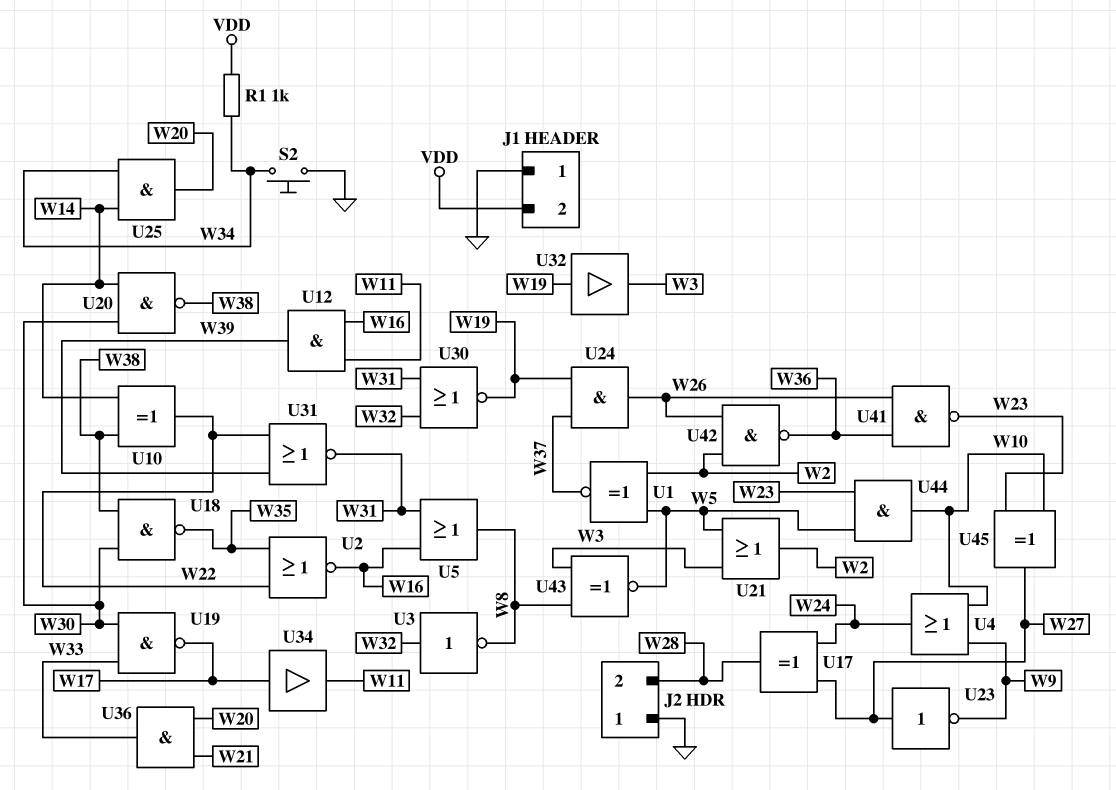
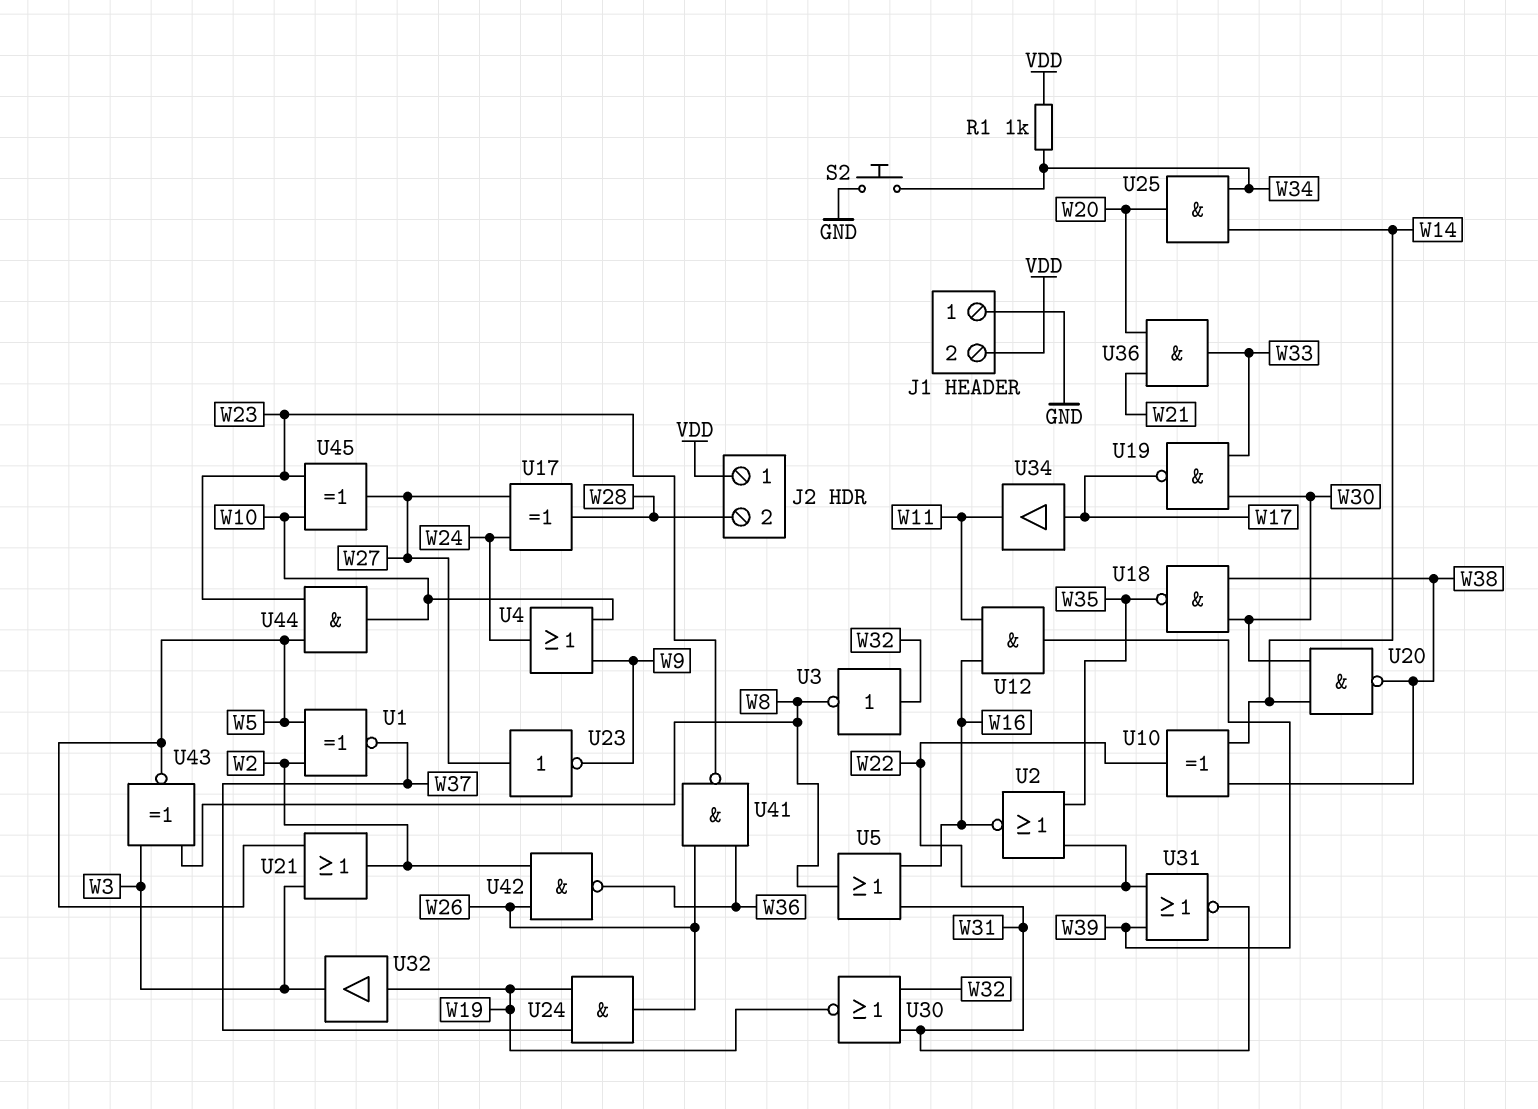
J2 pin 1: GND -> VDD

